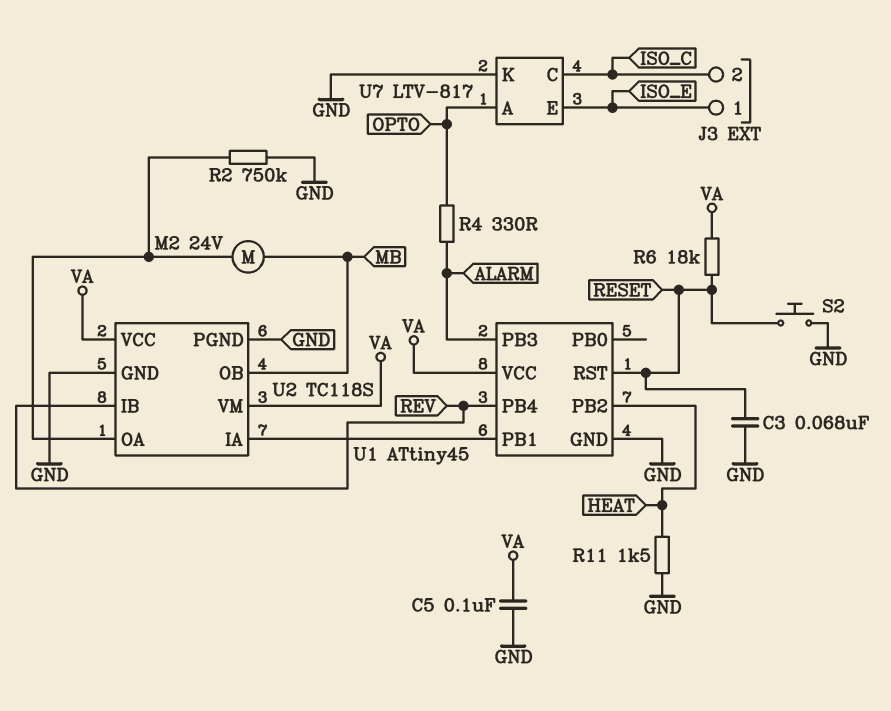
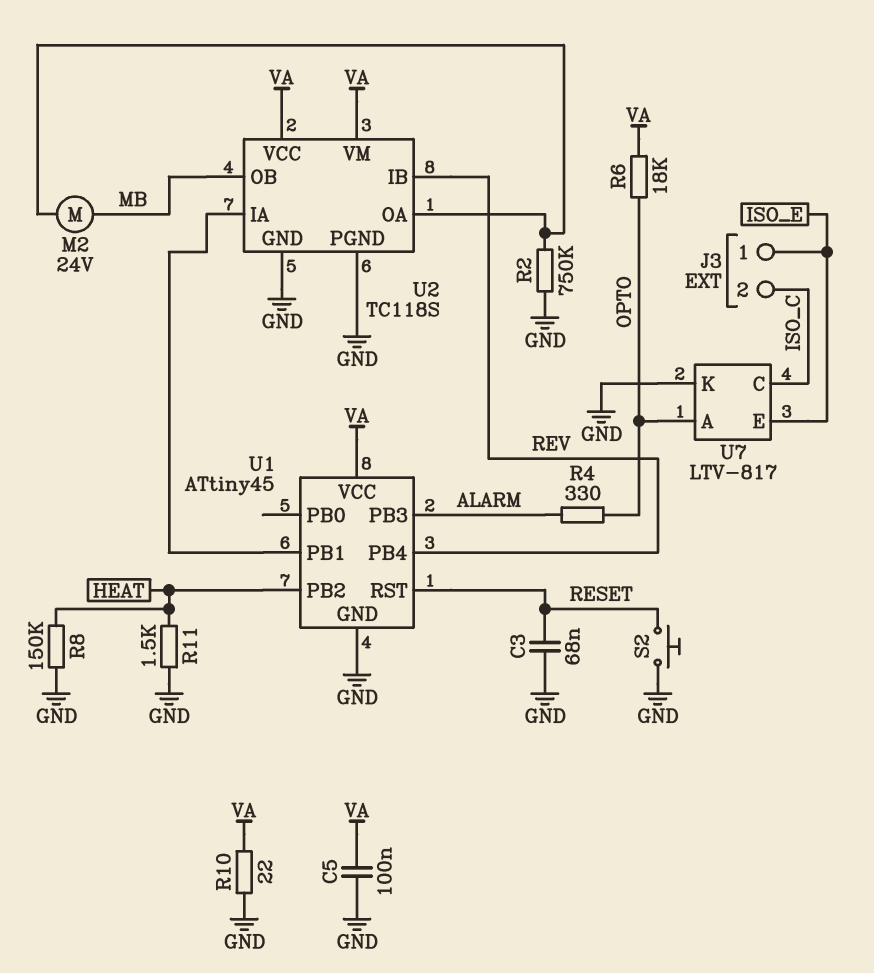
R6: 18k (RESET, VA) -> 18k (OPTO, VA)
R8: none -> 150k (GND, HEAT)
R10: none -> 22 (GND, VA)

